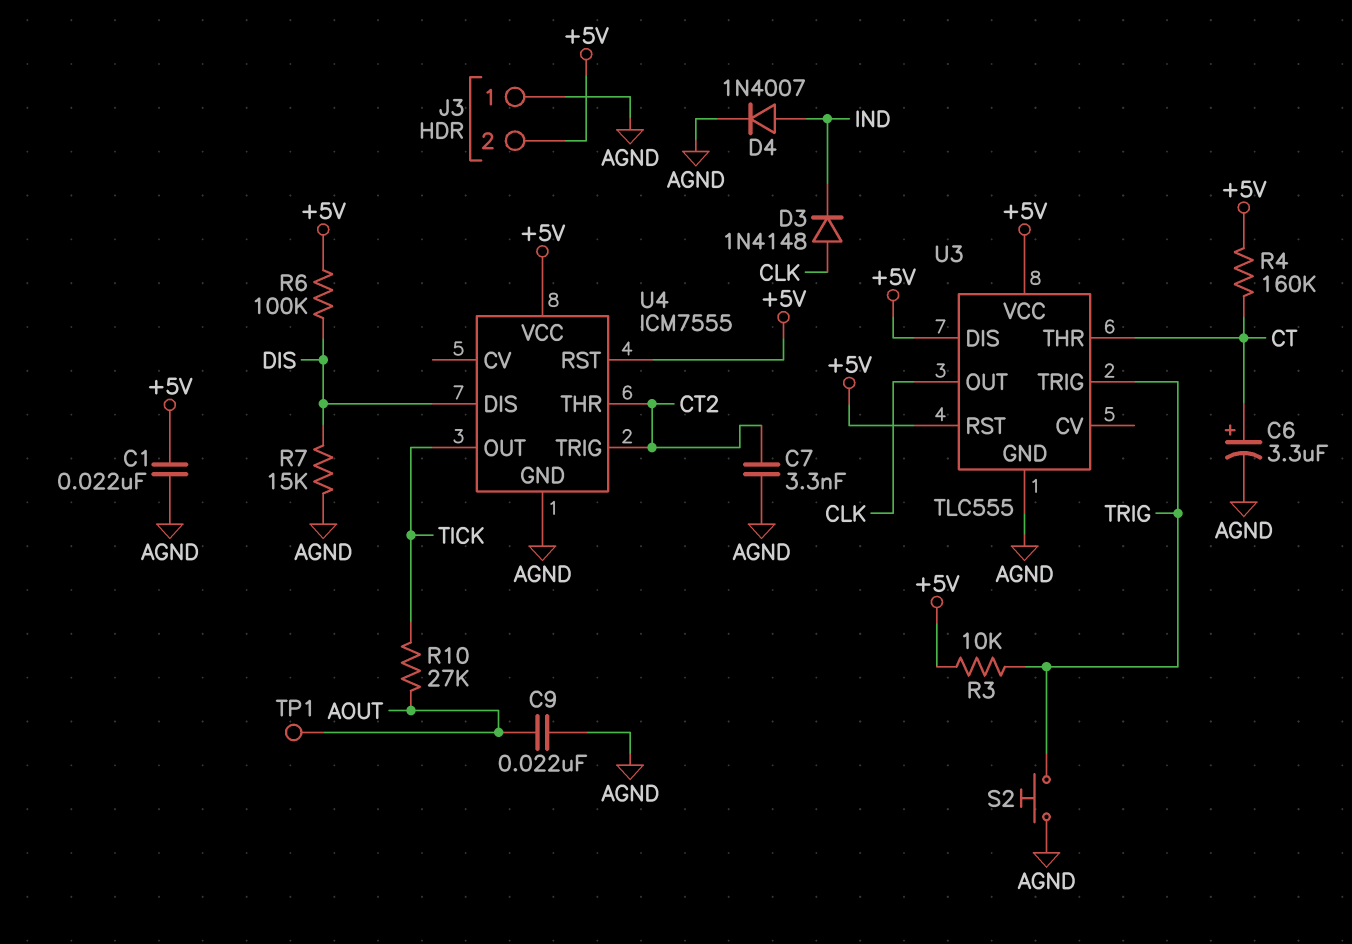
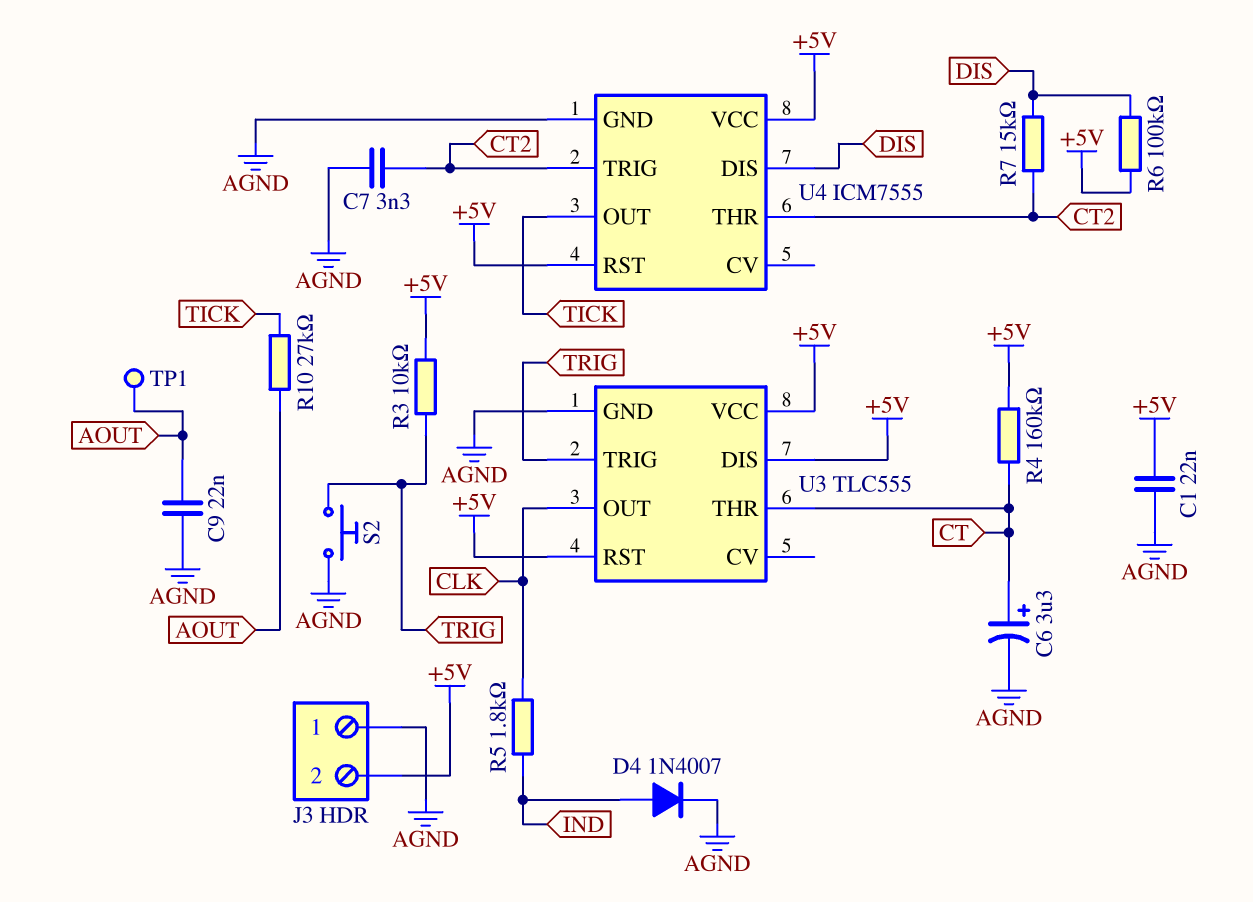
D3: diode 1N4148 (A CLK, K IND) -> none
R5: none -> 1.8k (CLK, IND)
R7: 15k (AGND, DIS) -> 15k (CT2, DIS)

